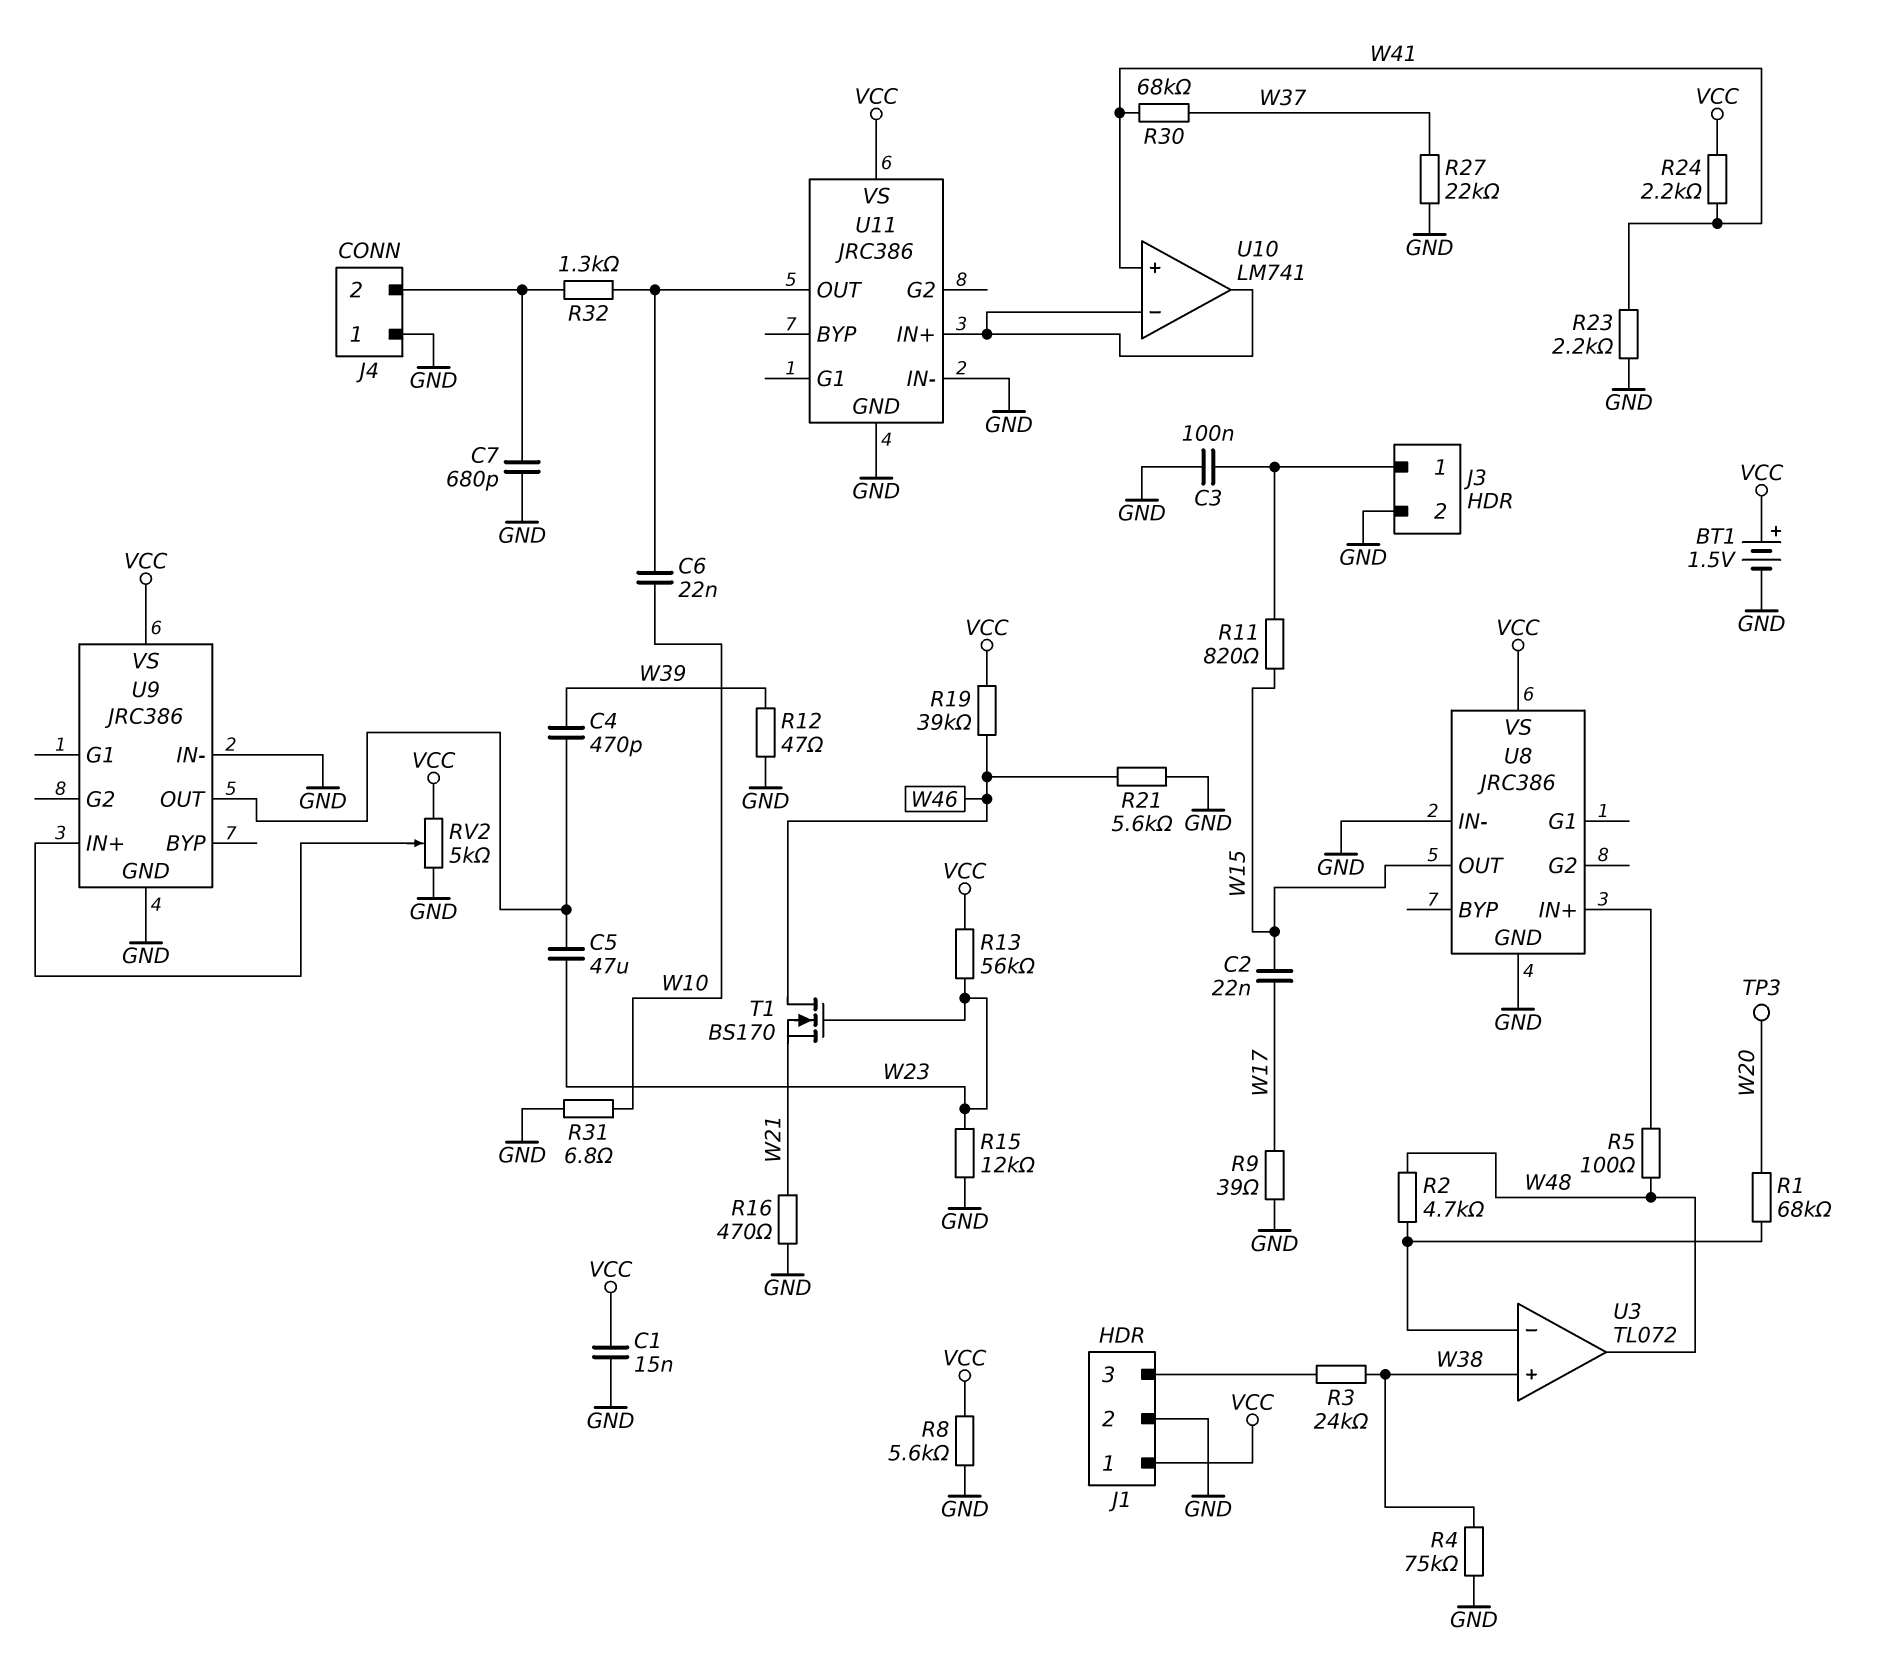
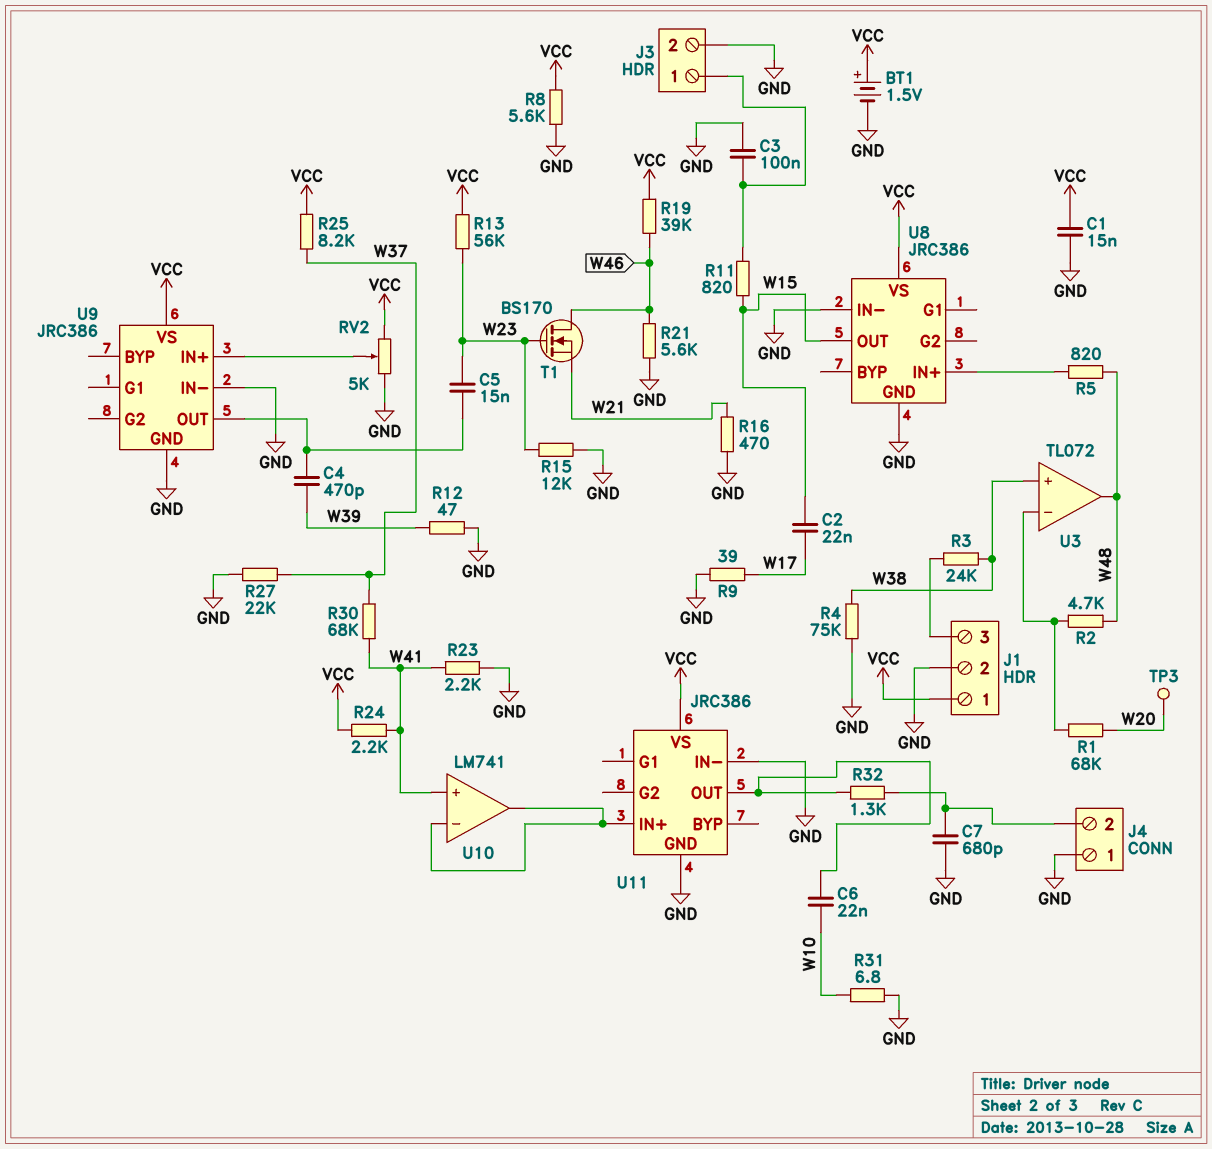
C5: 47uF (U9/OUT, W23) -> 15nF (U9/OUT, W23)
R5: 100 (U8/IN+, W48) -> 820 (U8/IN+, W48)
R25: none -> 8.2k (VCC, W37)

